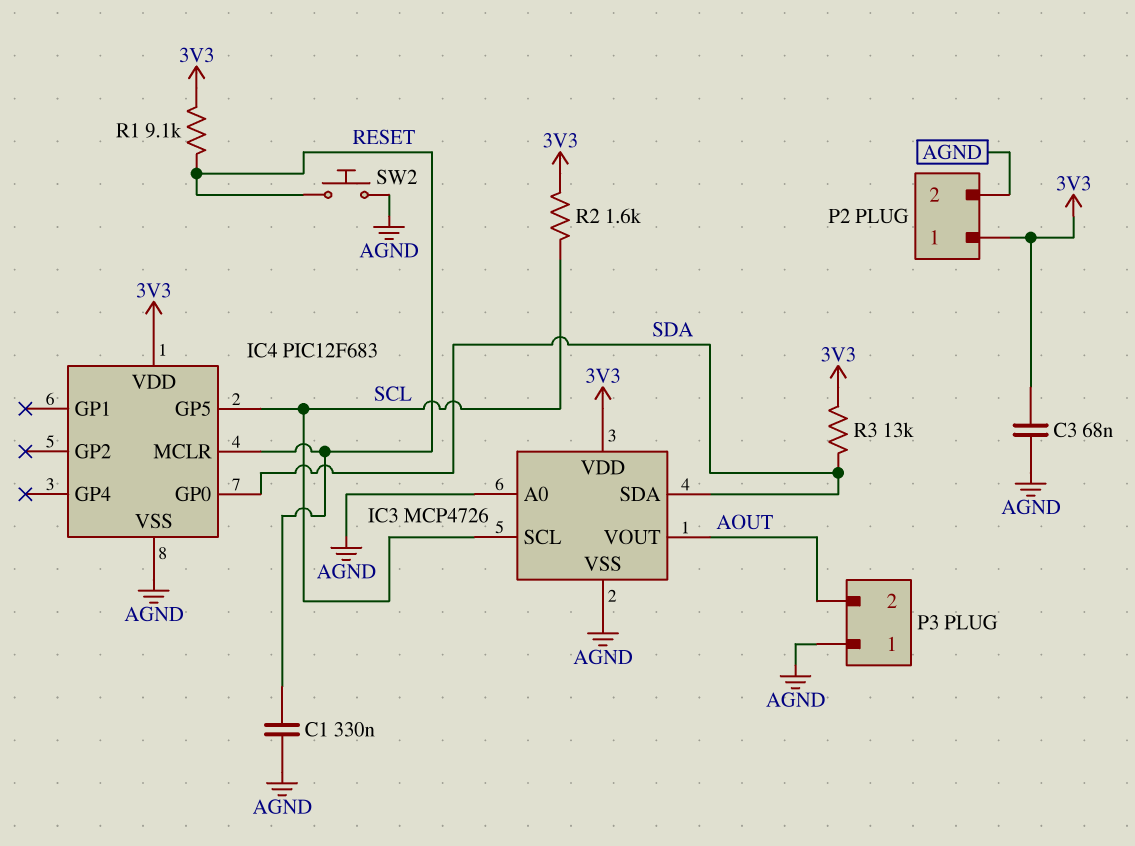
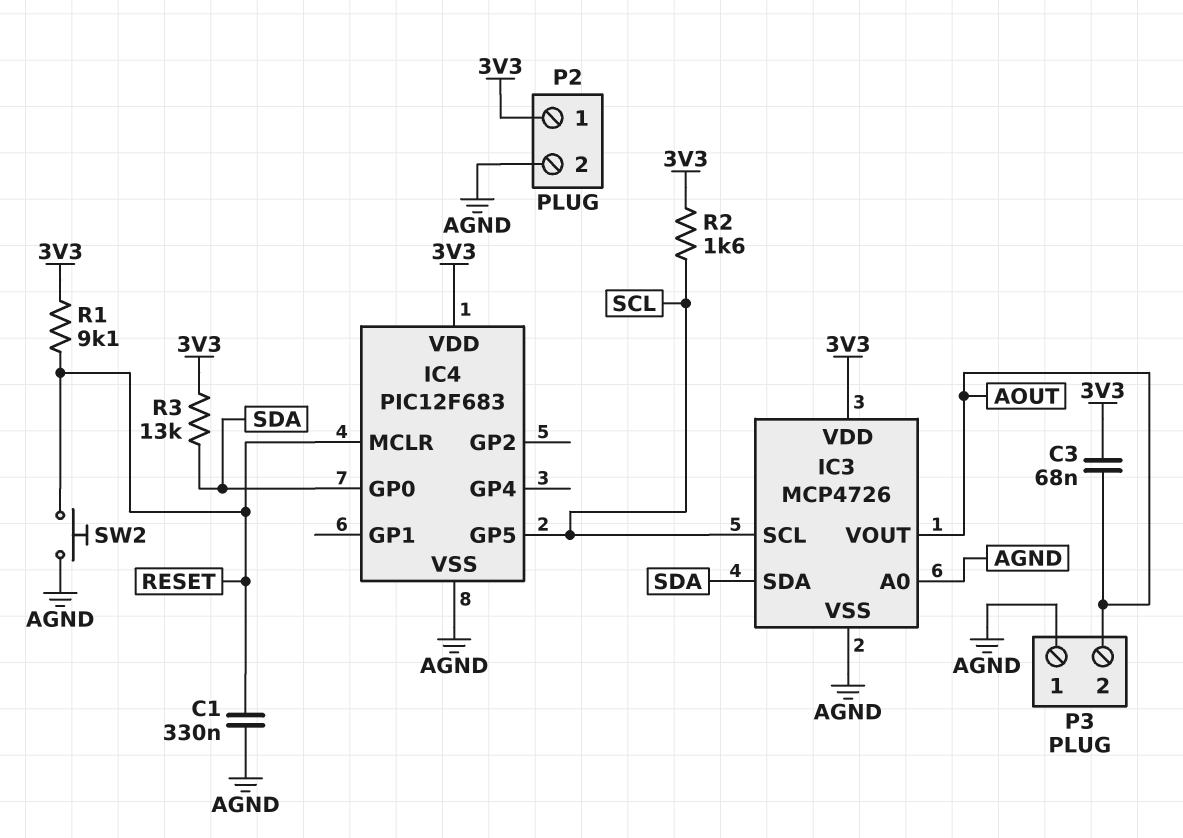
C3: 68nF (3V3, AGND) -> 68nF (3V3, AOUT)

